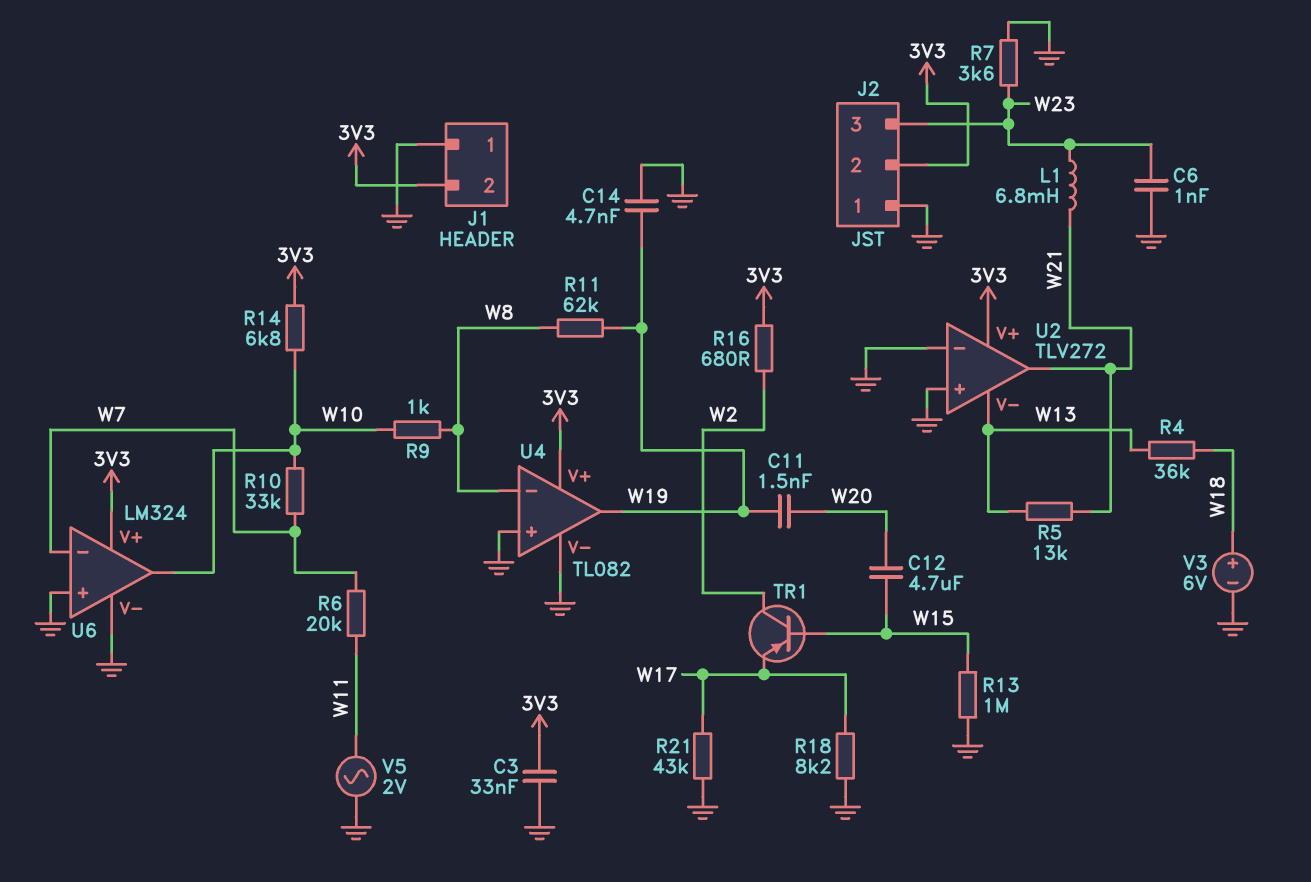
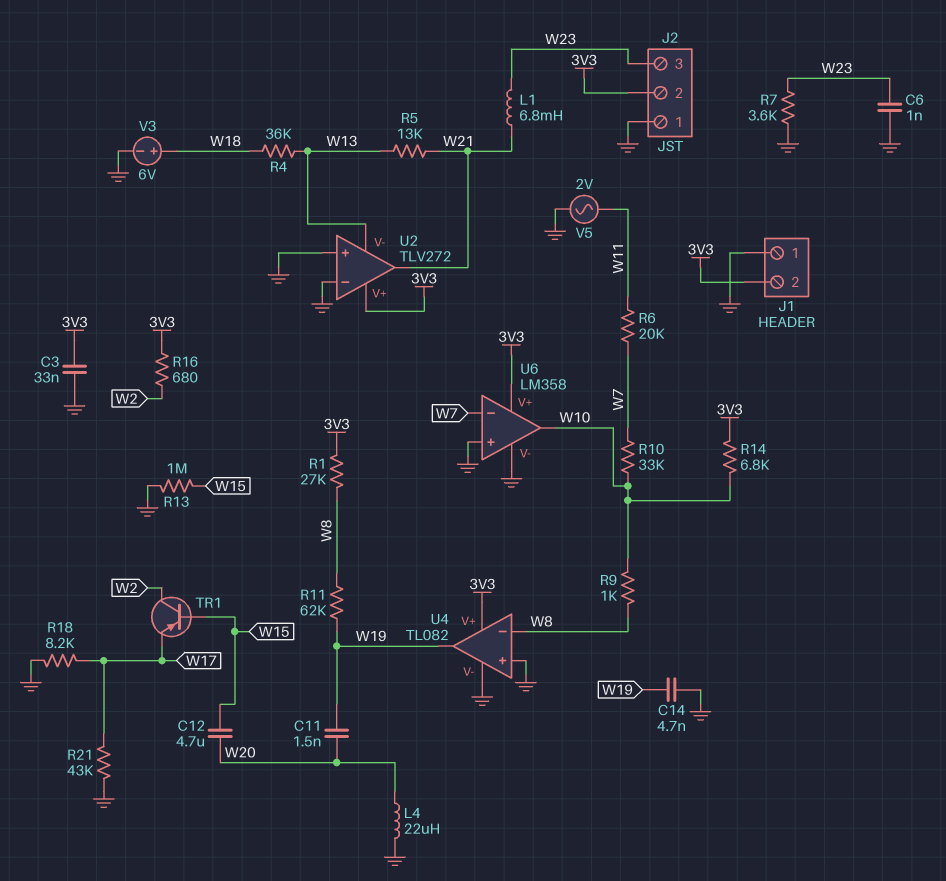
L4: none -> 22uH (GND, W20)
R1: none -> 27k (3V3, W8)
U6: LM324 -> LM358

